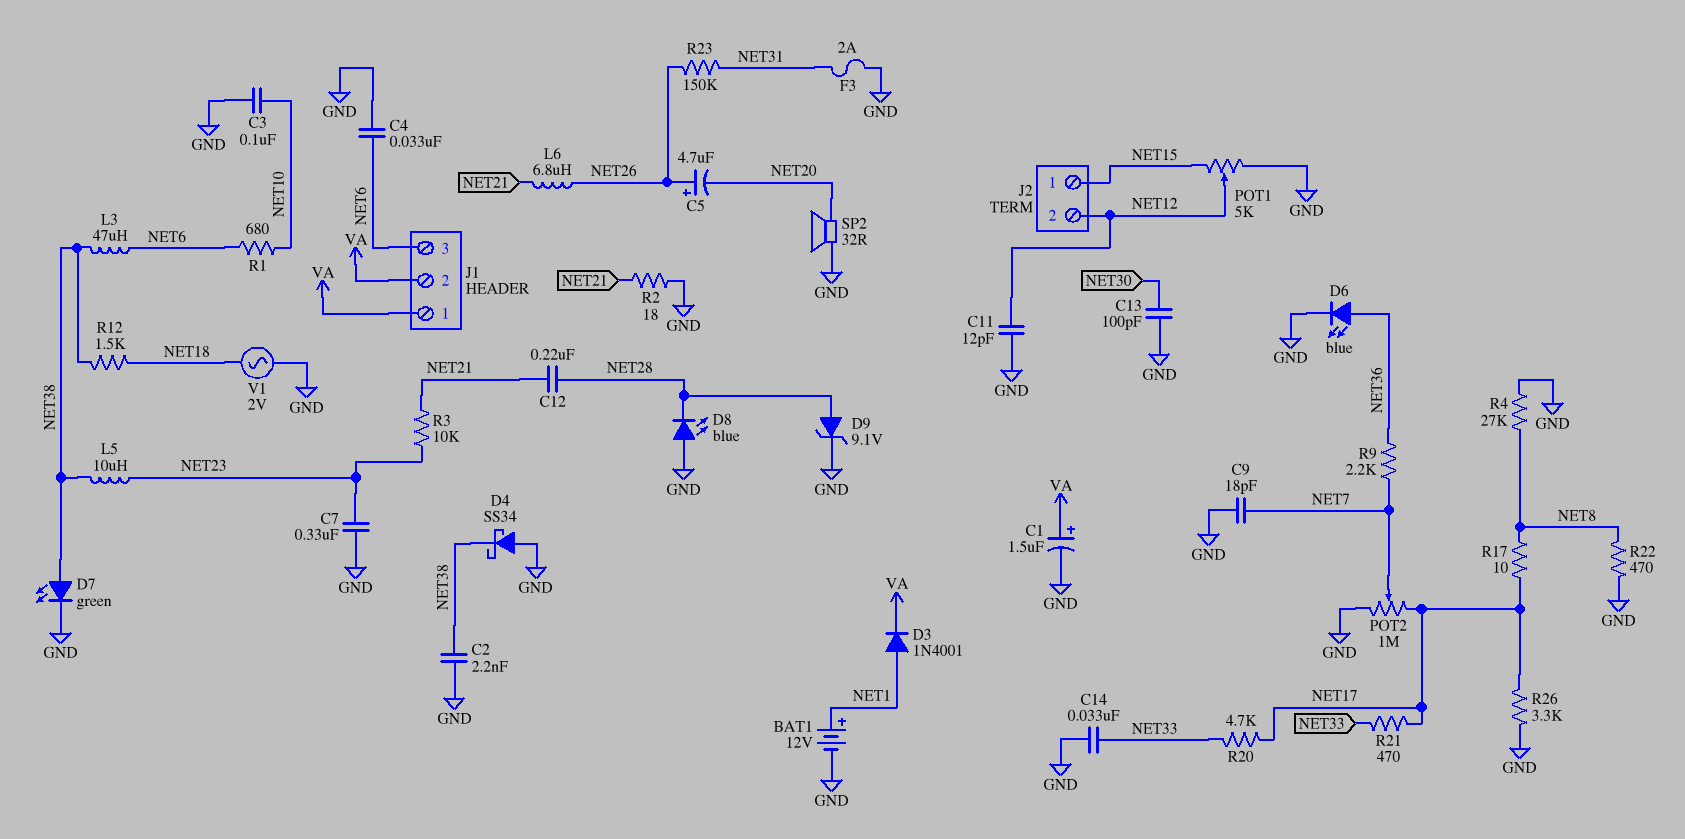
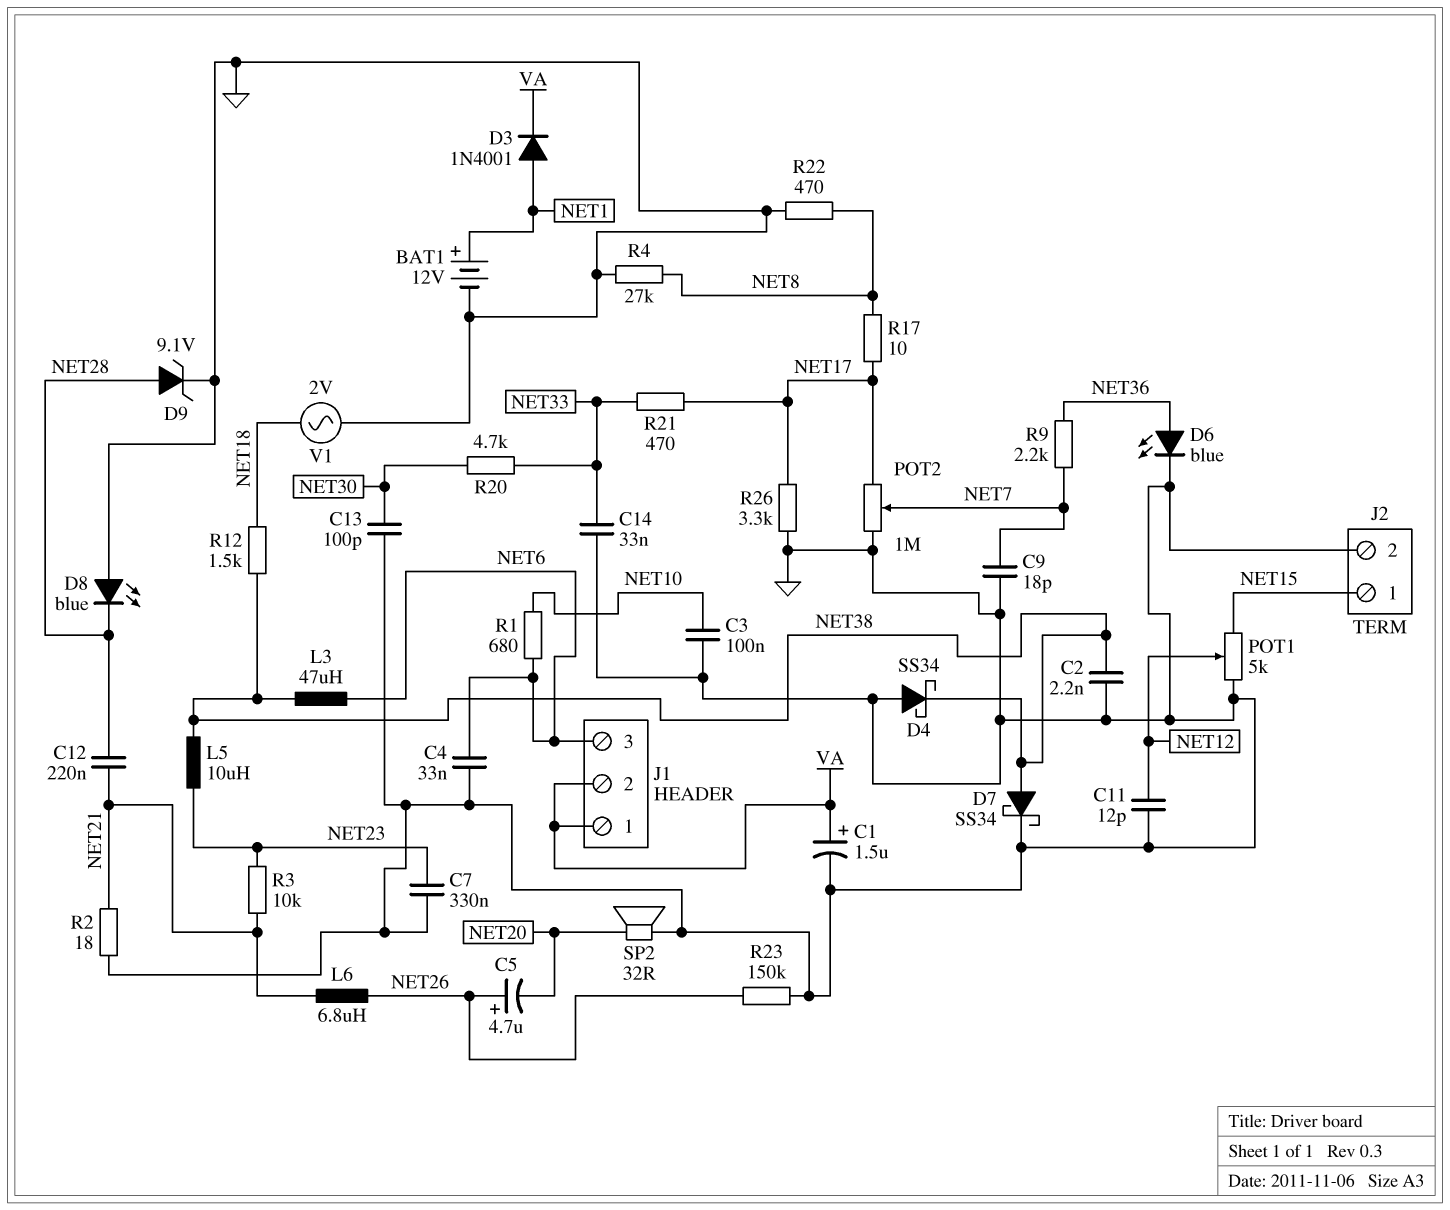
D7: LED green (A NET38, K GND) -> schottky SS34 (A NET38, K GND)
F3: 2A (GND, NET31) -> none
J2 pin 2: NET12 -> GND
R20: 4.7k (NET17, NET33) -> 4.7k (NET30, NET33)
R23: 150k (NET26, NET31) -> 150k (GND, NET26)

